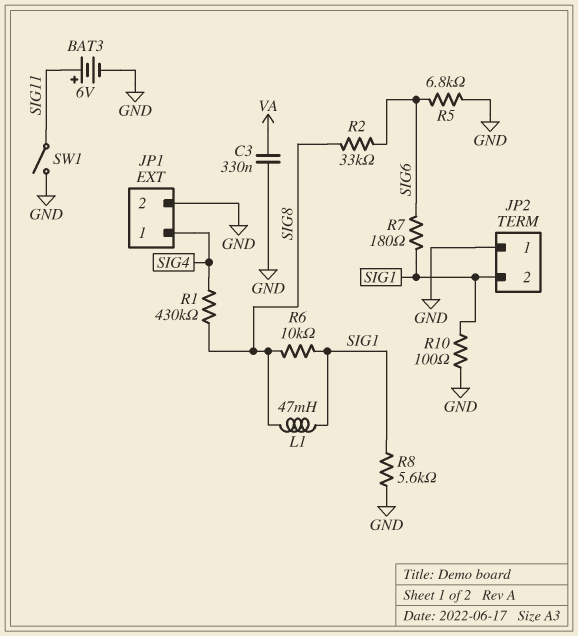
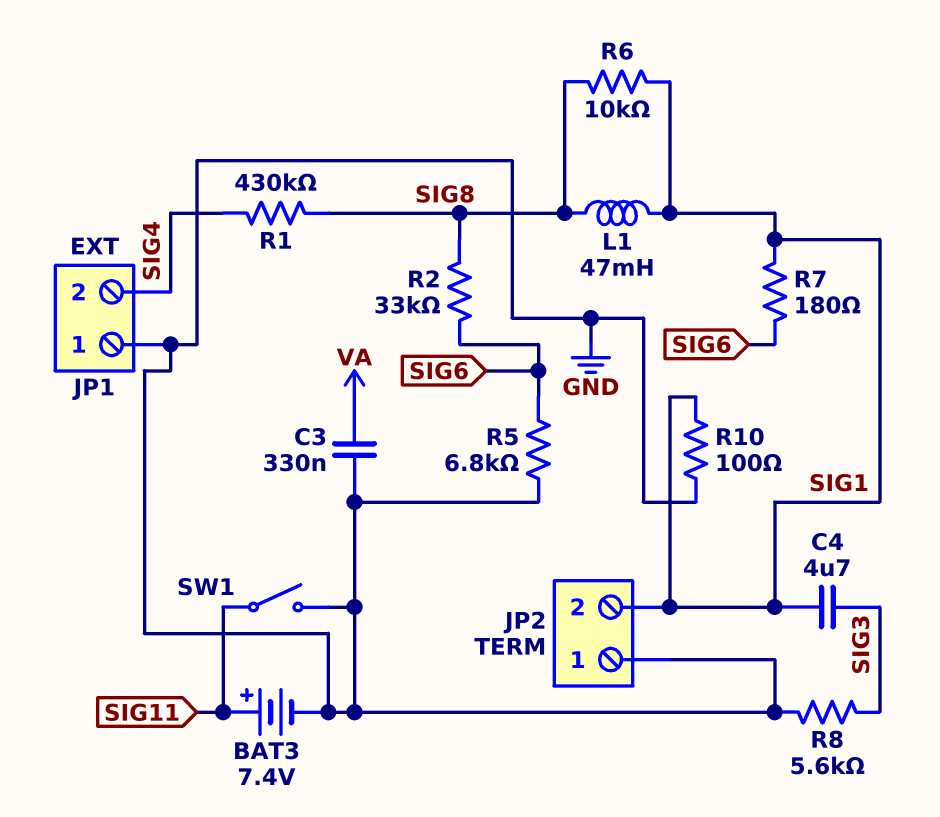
BAT3: 6V (plus SIG11, minus GND) -> 7.4V (plus SIG11, minus GND)
C4: none -> 4.7uF (SIG1, SIG3)
JP1 pin 1: SIG4 -> GND
JP1 pin 2: GND -> SIG4
R8: 5.6k (GND, SIG1) -> 5.6k (GND, SIG3)

